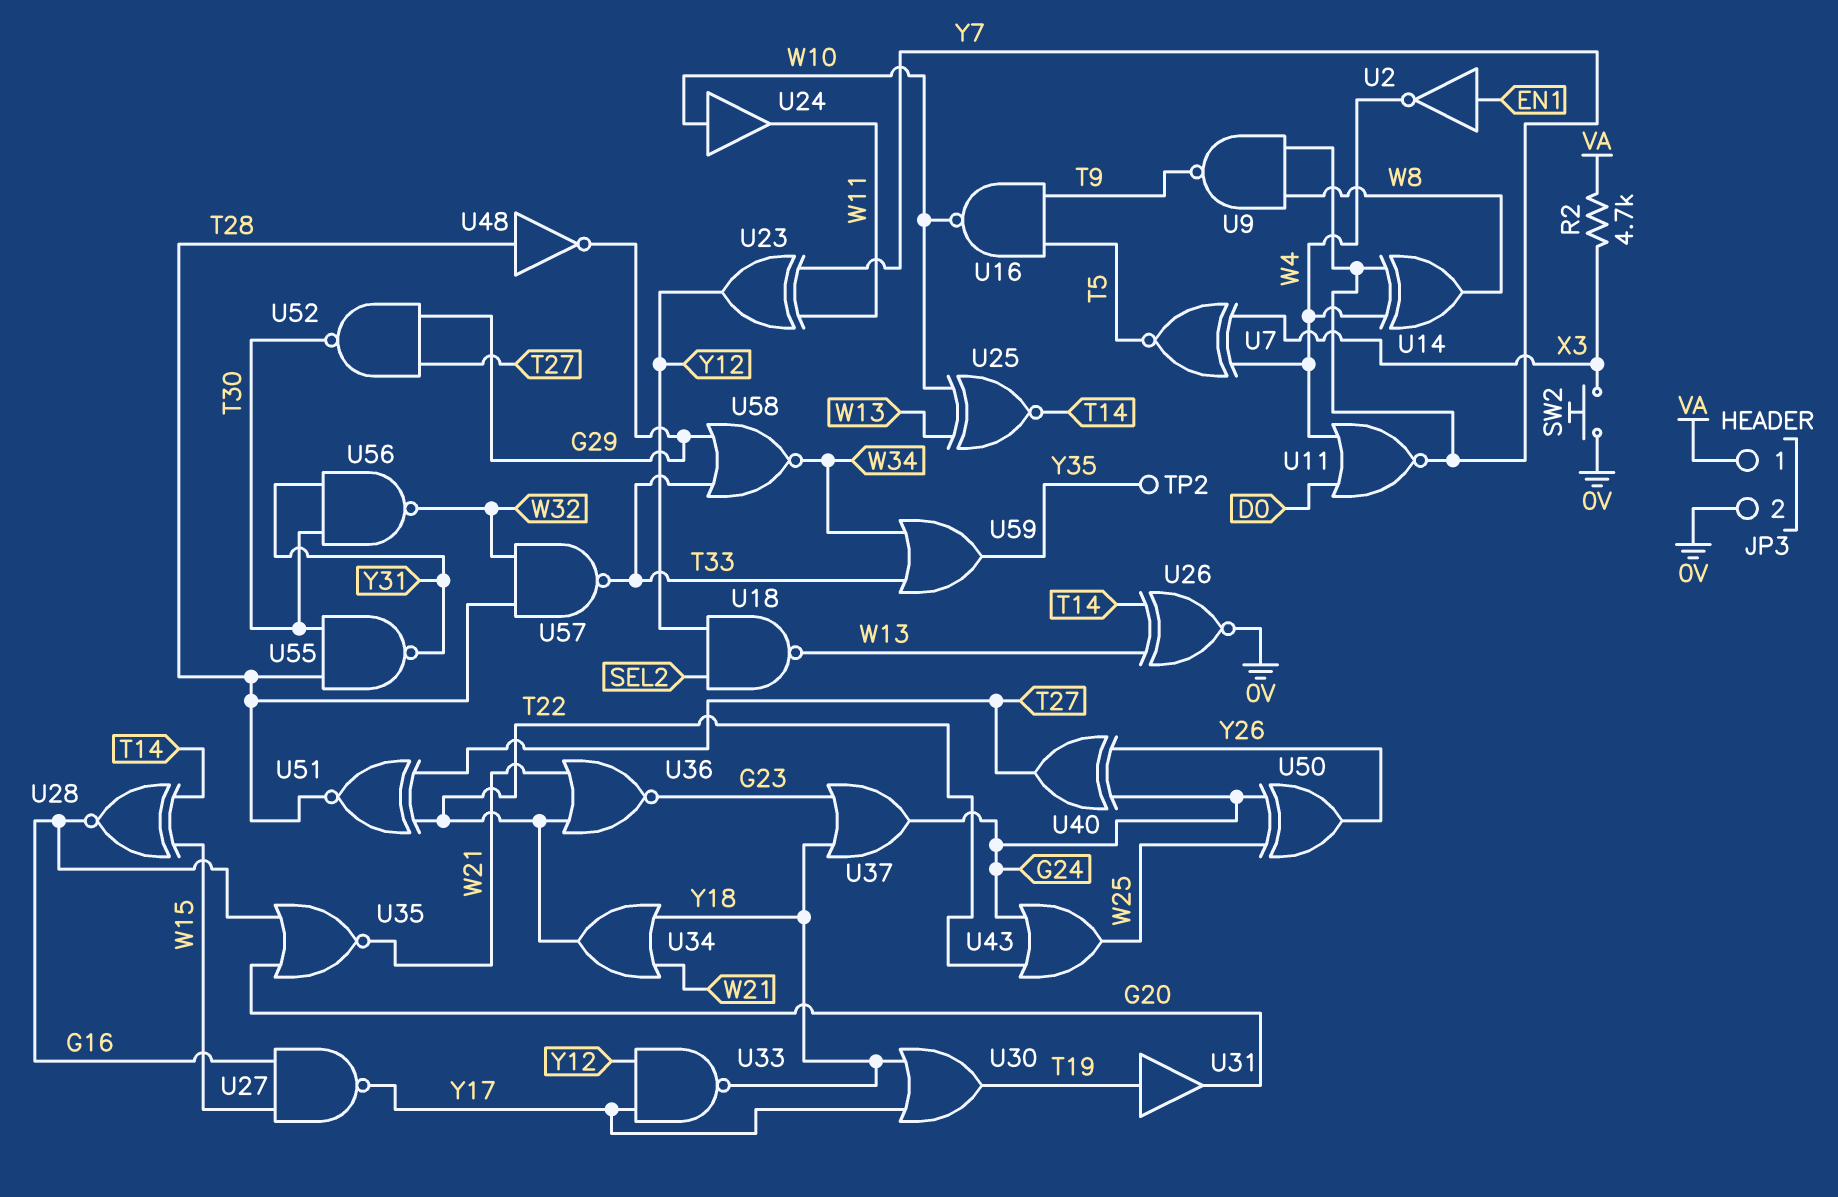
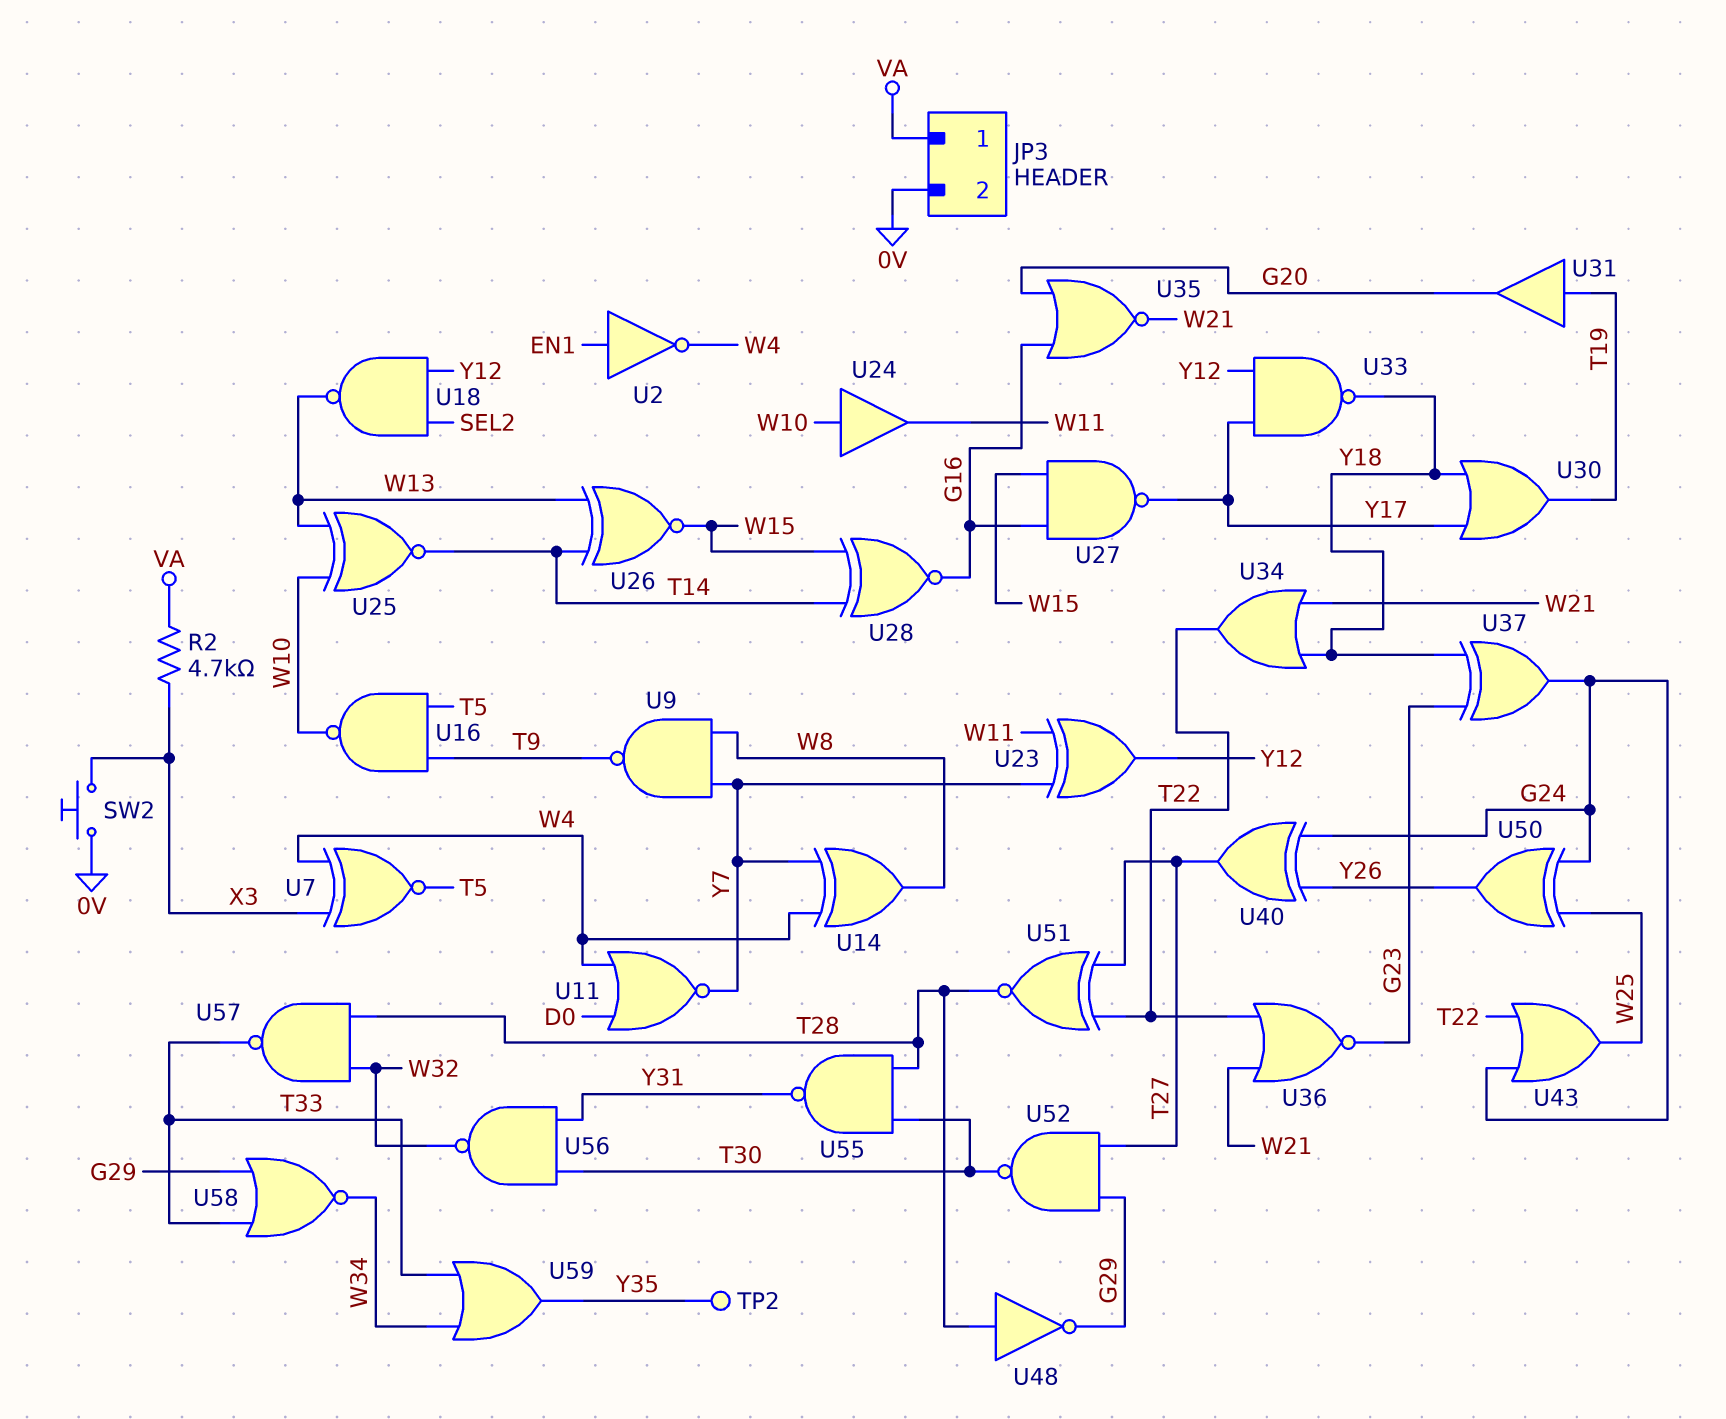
U26: XNOR (in T14, in W13, out 0V) -> XNOR (in T14, in W13, out W15)
U37: OR (in G23, in Y18, out G24) -> XOR (in G23, in Y18, out G24)

